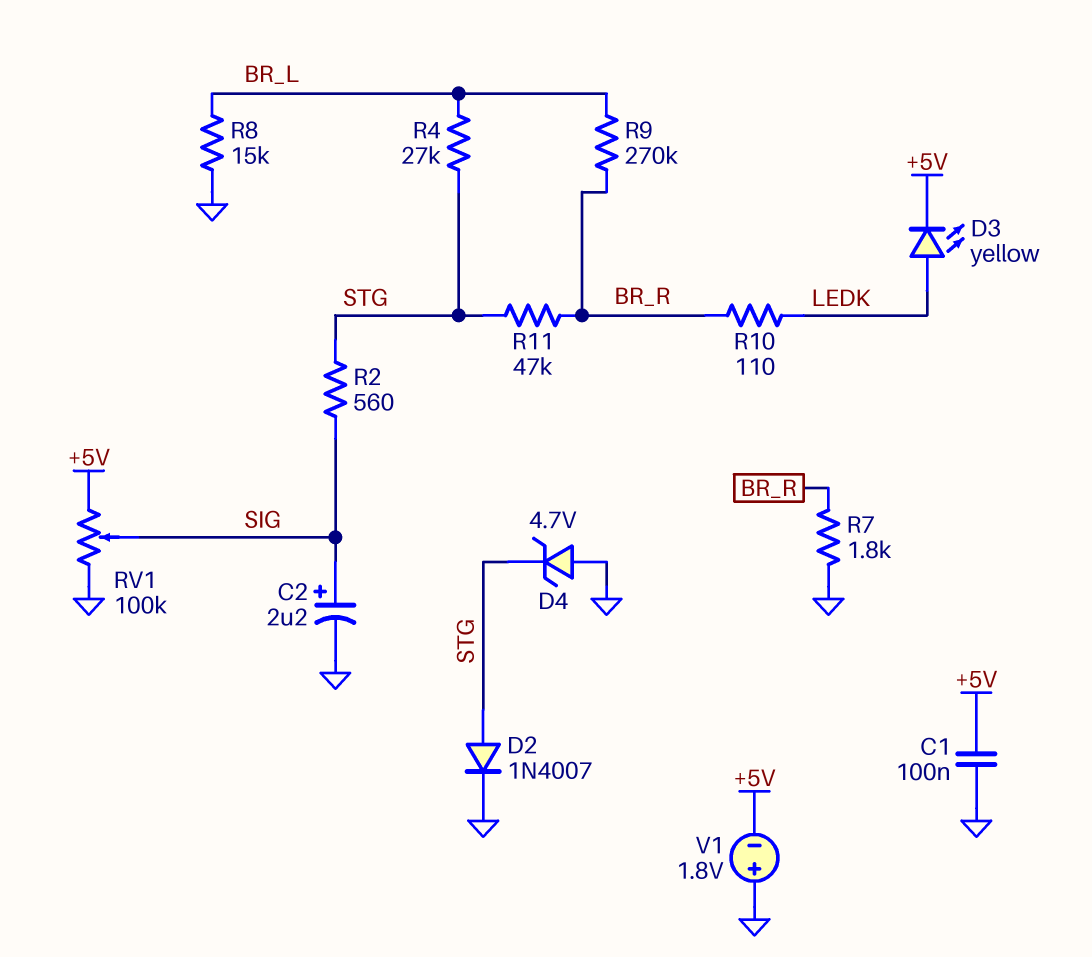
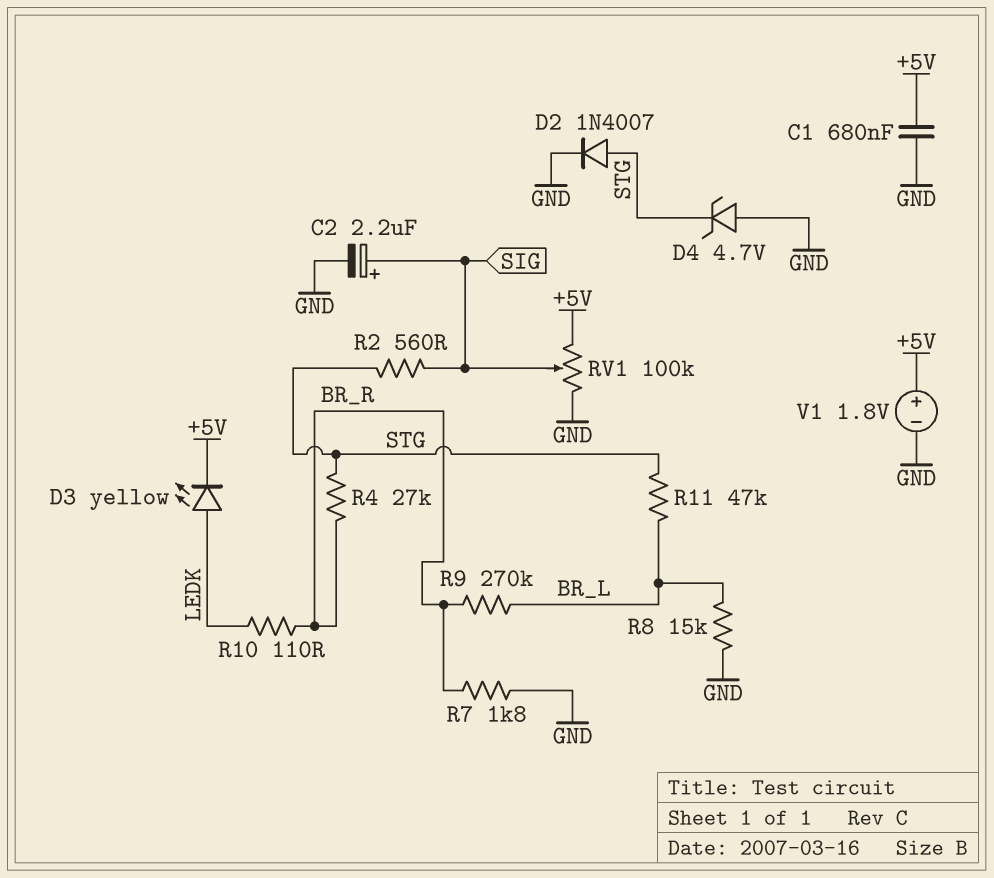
C1: 100nF (+5V, GND) -> 680nF (+5V, GND)
R4: 27k (BR_L, STG) -> 27k (BR_R, STG)
R11: 47k (BR_R, STG) -> 47k (BR_L, STG)
V1: 1.8V (plus GND, minus +5V) -> 1.8V (plus +5V, minus GND)

